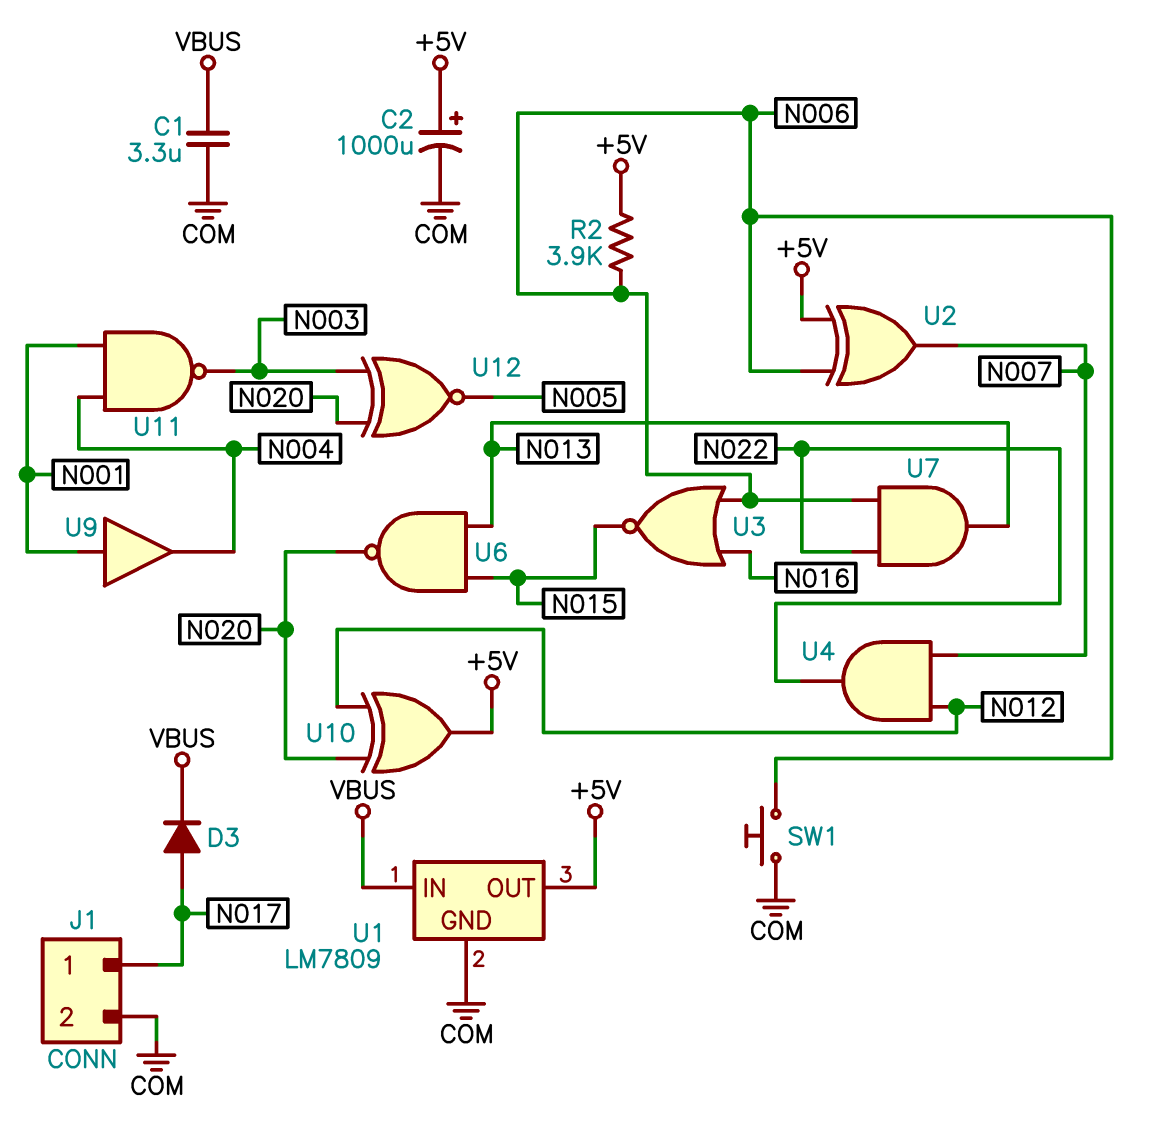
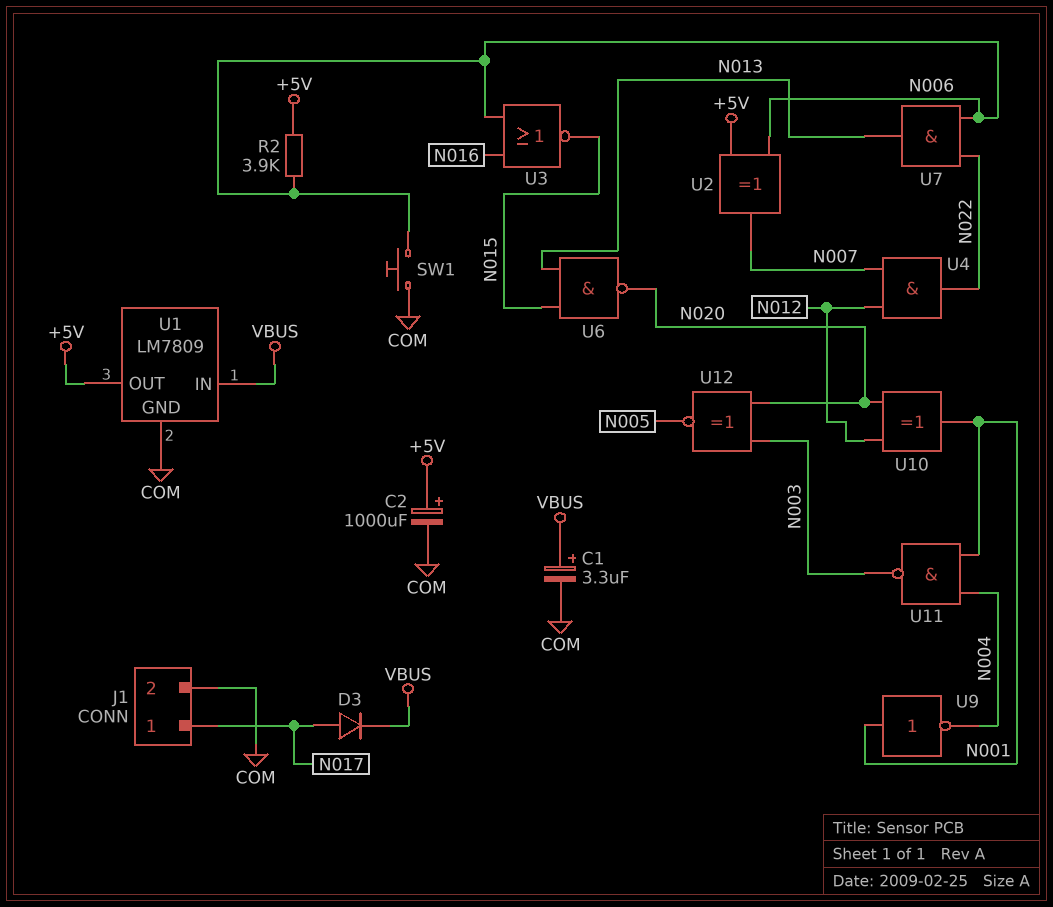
C1: 3.3uF (COM, VBUS) -> 3.3uF (plus VBUS, minus COM)
U9: buffer (in N001, out N004) -> NOT (in N001, out N004)
U10: XOR (in N012, in N020, out +5V) -> XOR (in N012, in N020, out N001)

